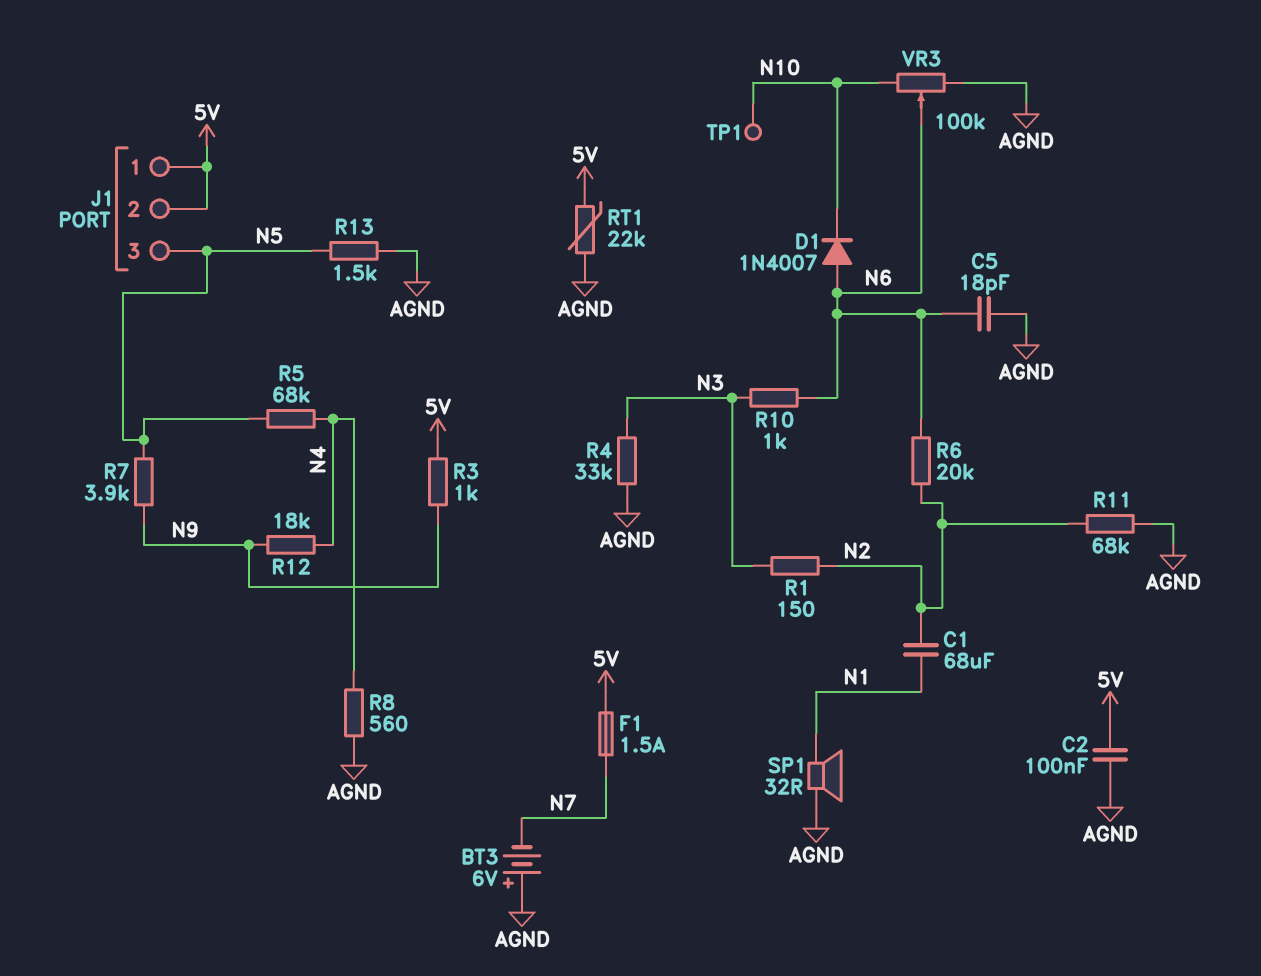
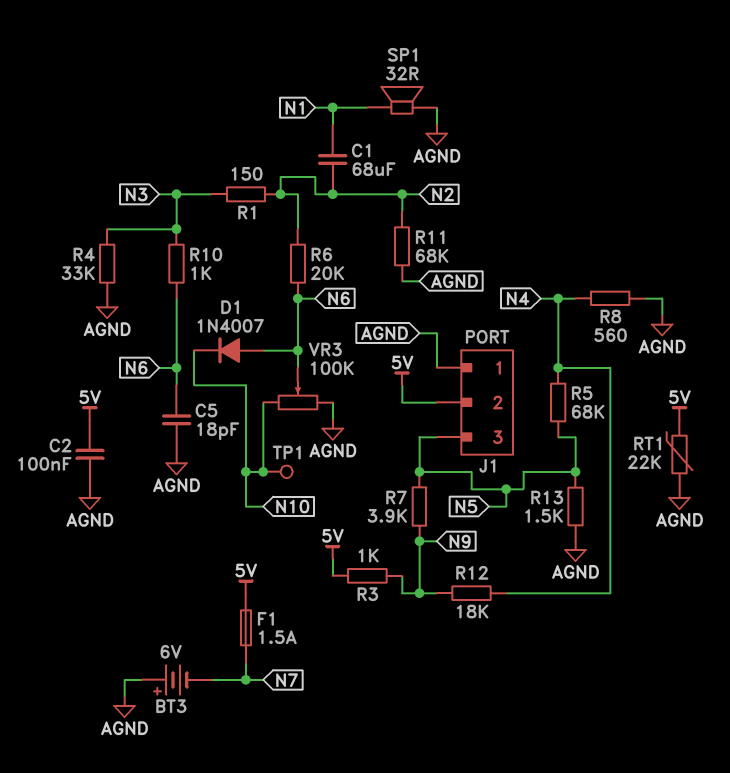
J1 pin 1: 5V -> AGND

